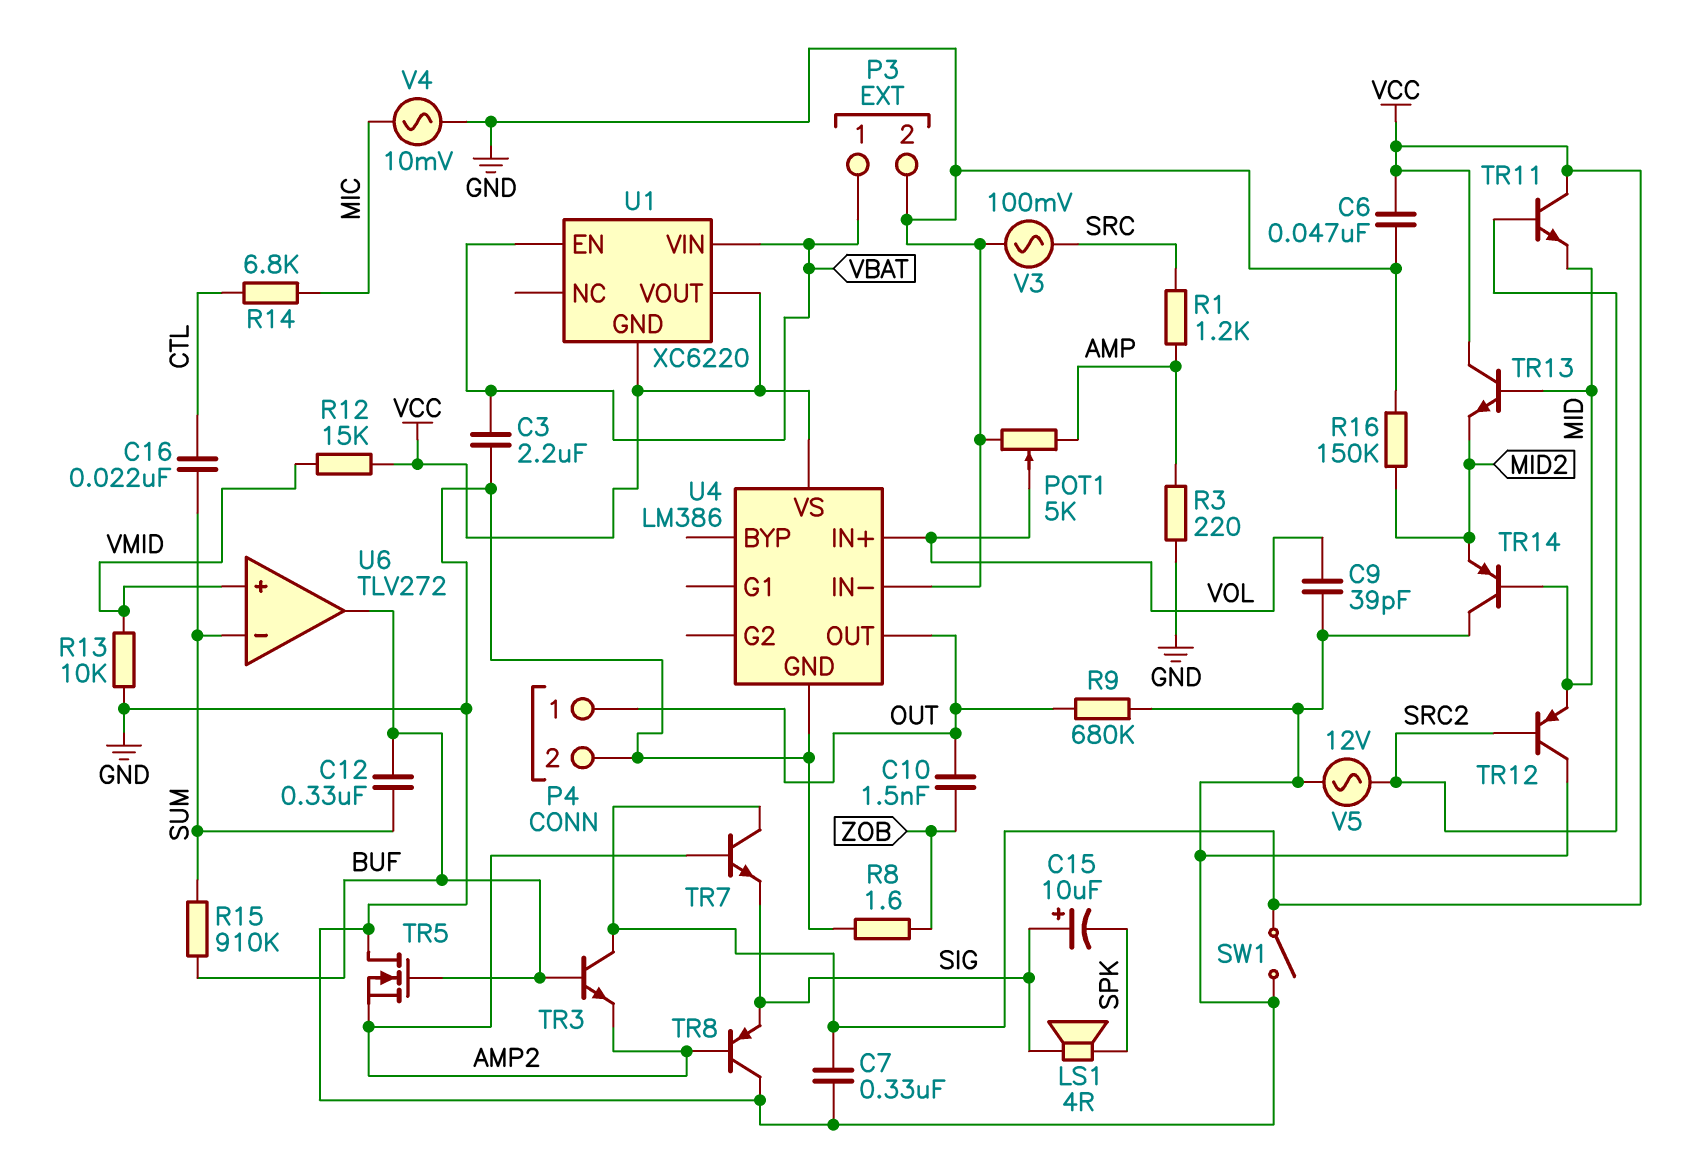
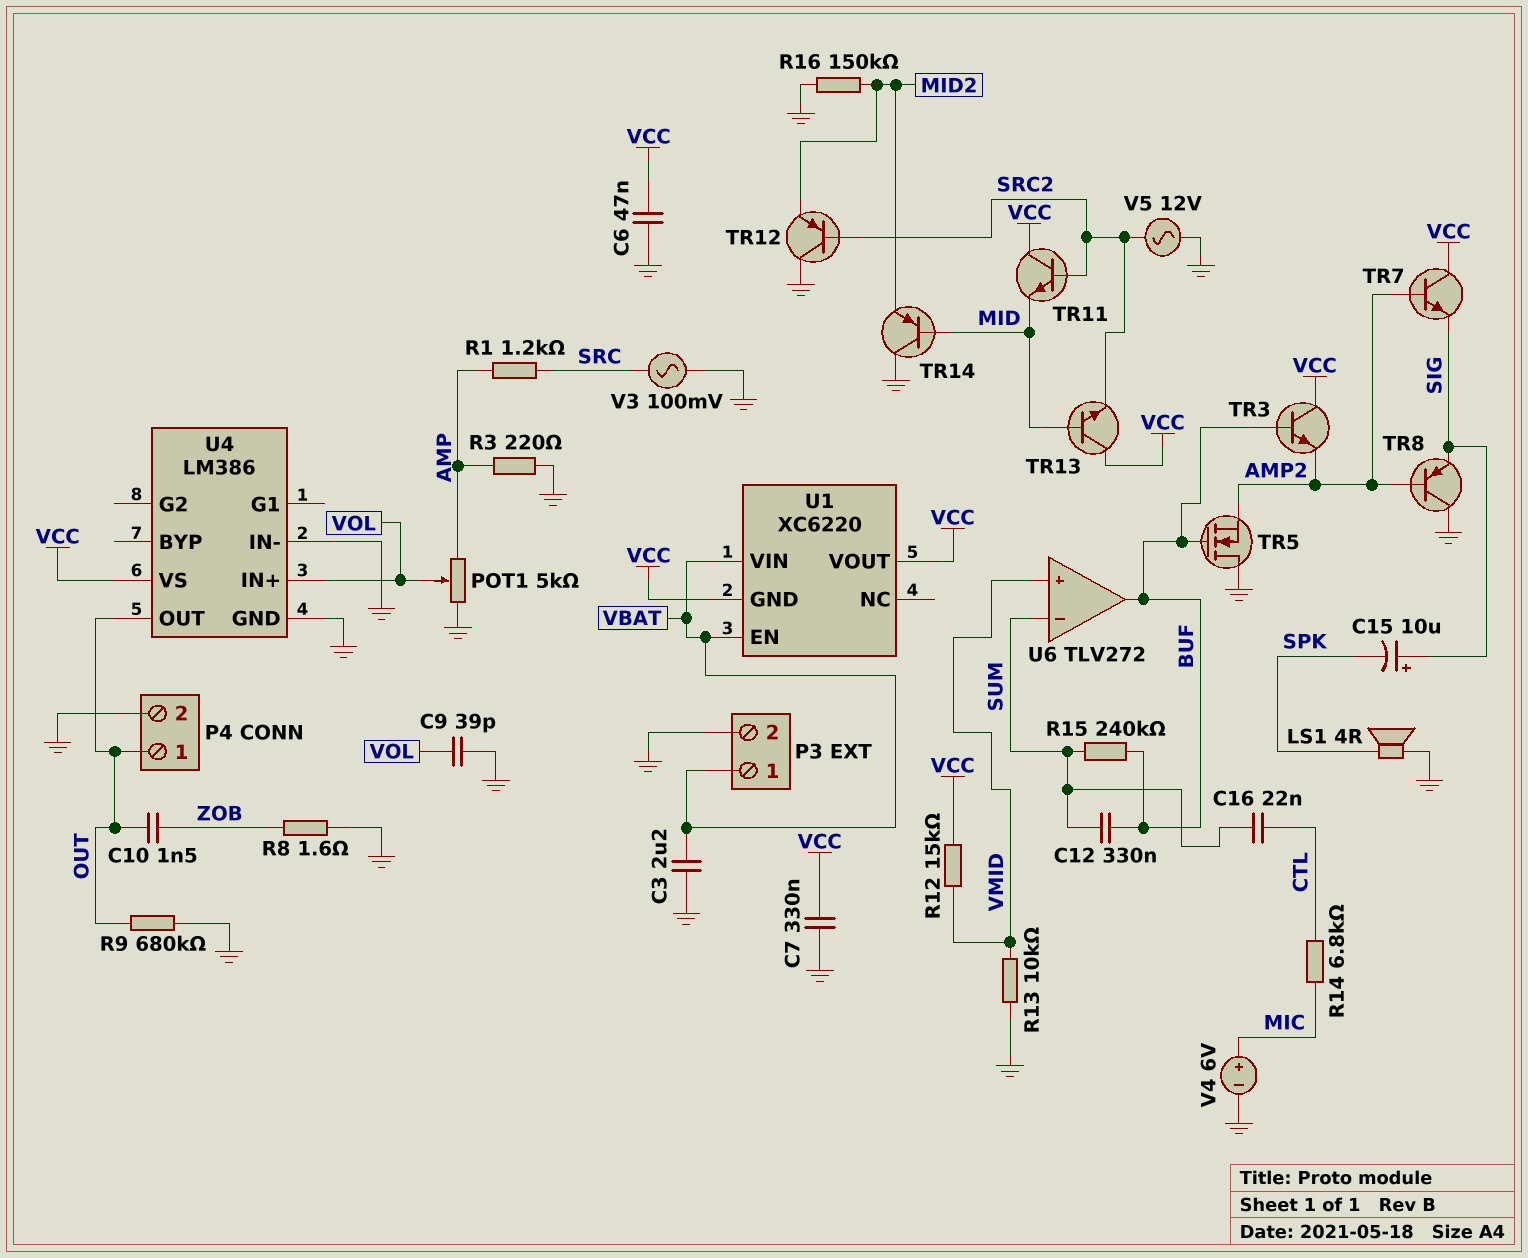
LS1: speaker 4R (SIG, SPK) -> speaker 4R (GND, SPK)
R15: 910k (BUF, SUM) -> 240k (BUF, SUM)
SW1: switch (GND, VCC) -> none
TR12: PNP (B SRC2, C GND, E MID) -> PNP (B SRC2, C GND, E MID2)
TR13: NPN (B MID, C VCC, E MID2) -> NPN (B MID, C VCC, E SRC2)
V4: AC 10mV (GND, MIC) -> 6V (plus MIC, minus GND)

